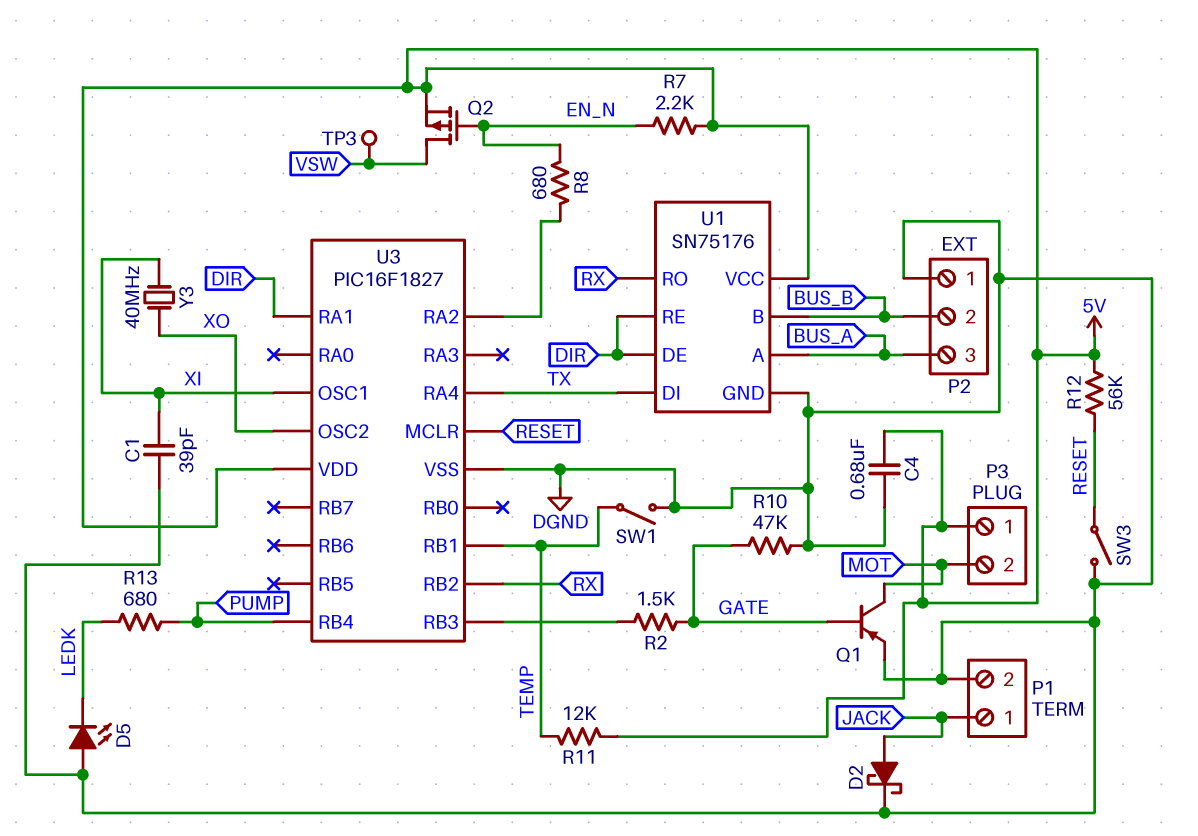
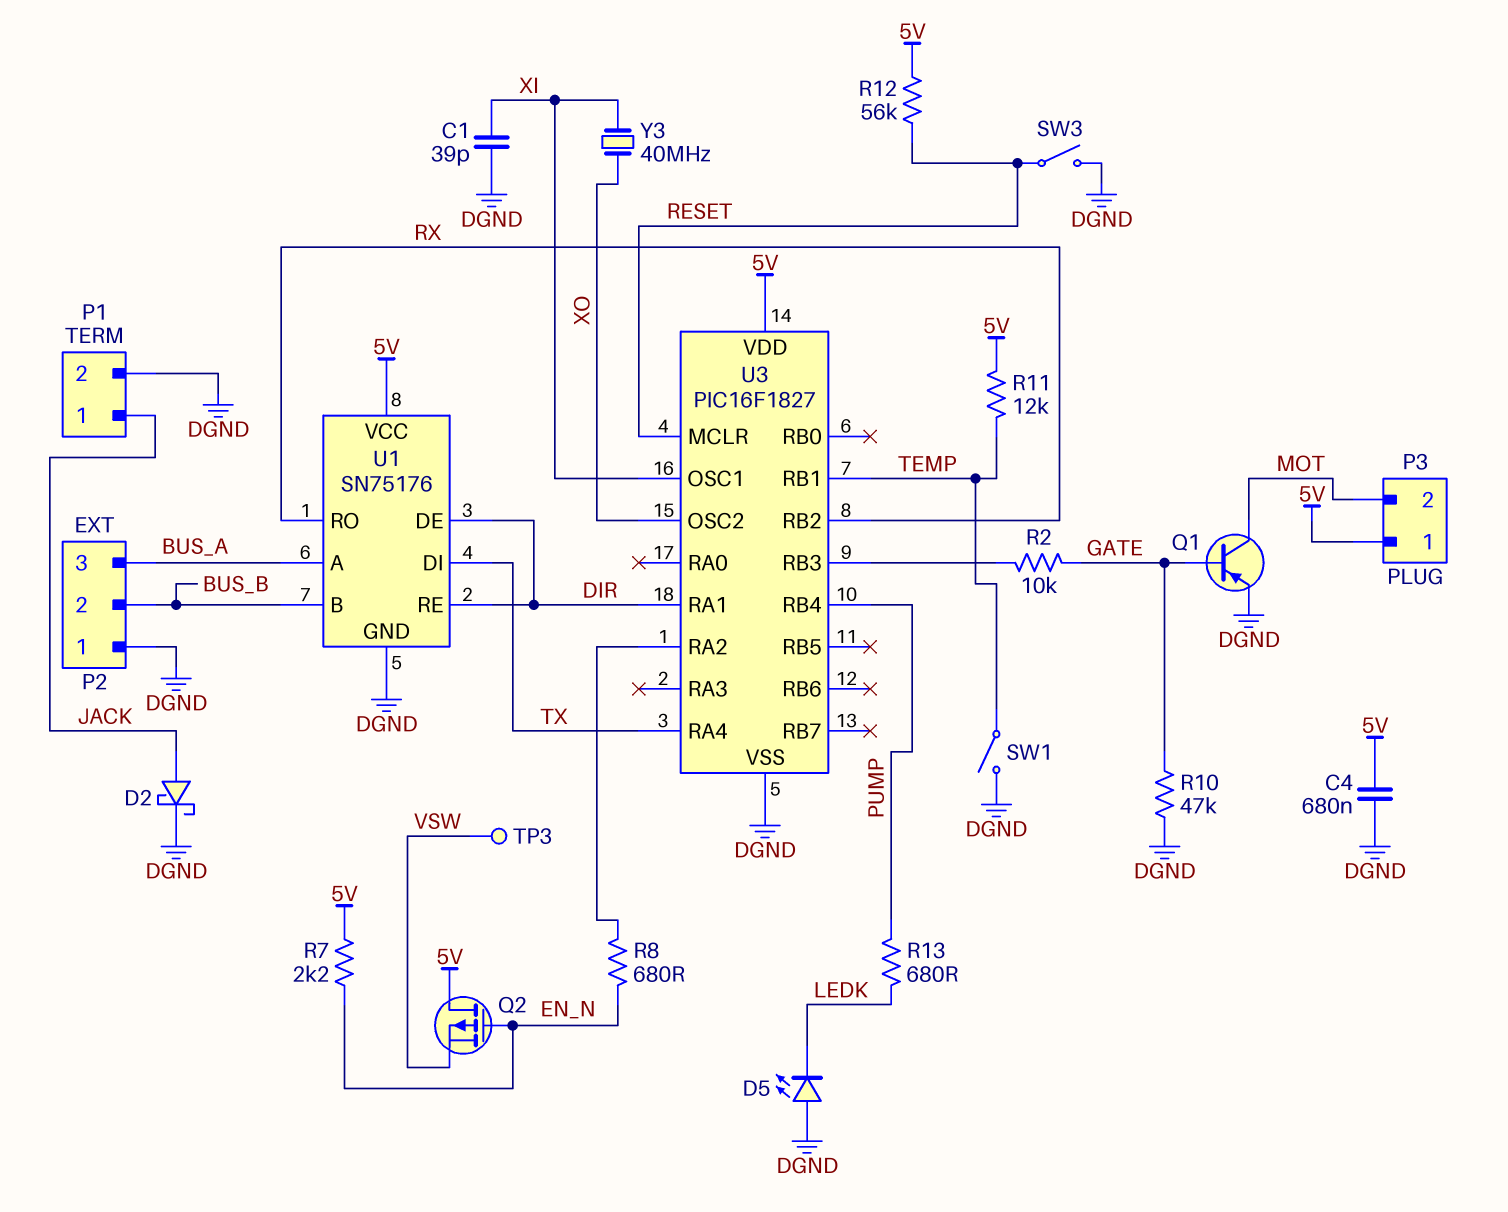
Q2: PMOS (G EN_N, D VSW, S 5V) -> PMOS (G EN_N, D 5V, S VSW)
R2: 1.5k (GATE, U3/RB3) -> 10k (GATE, U3/RB3)

